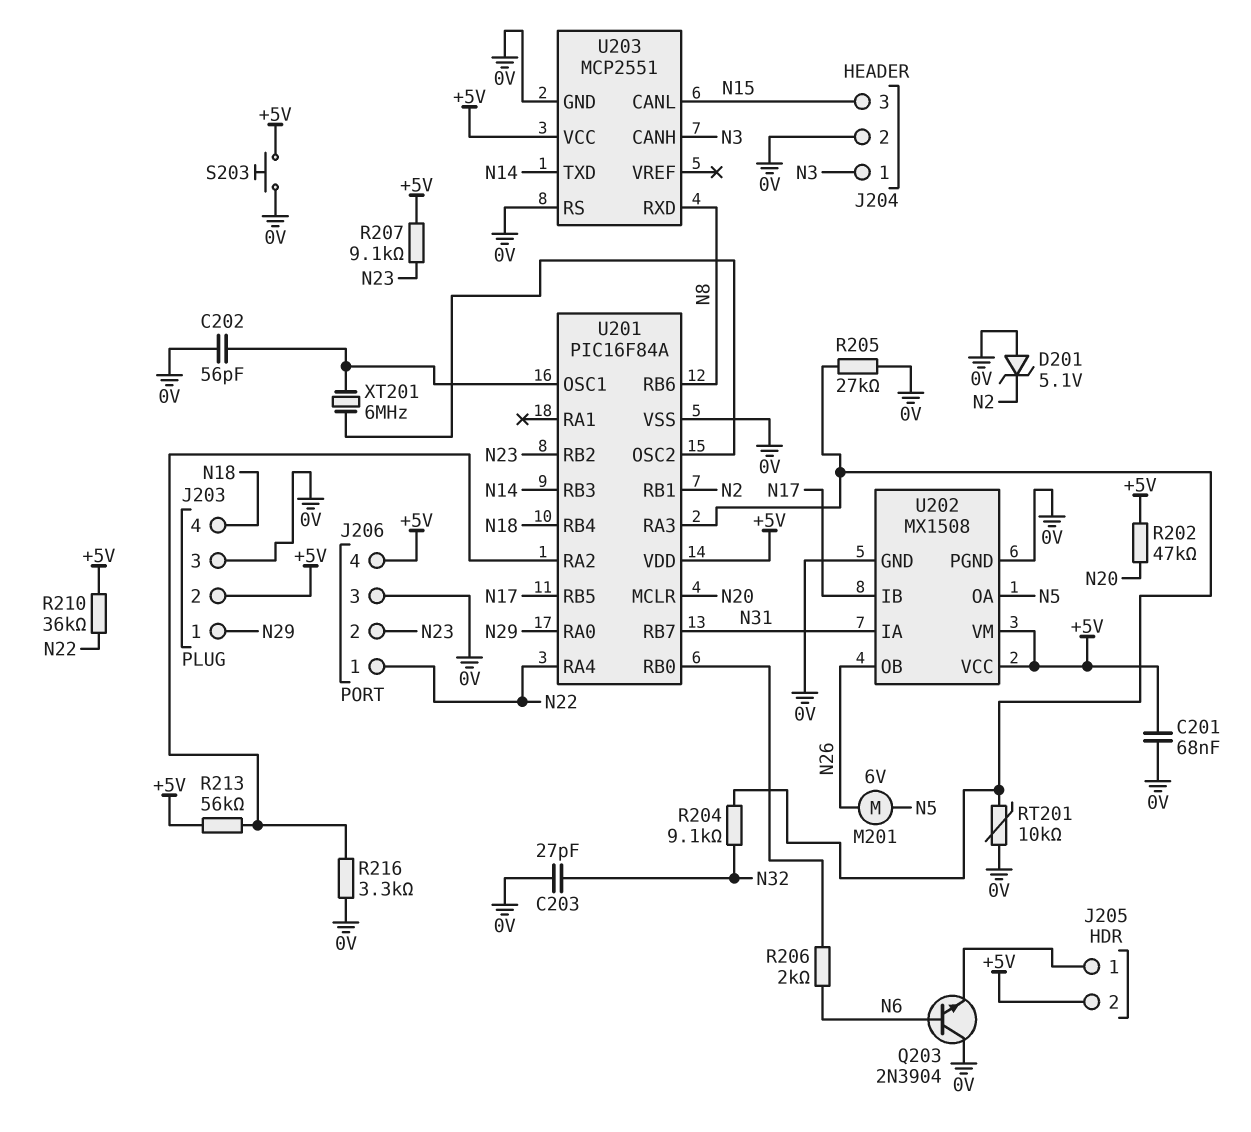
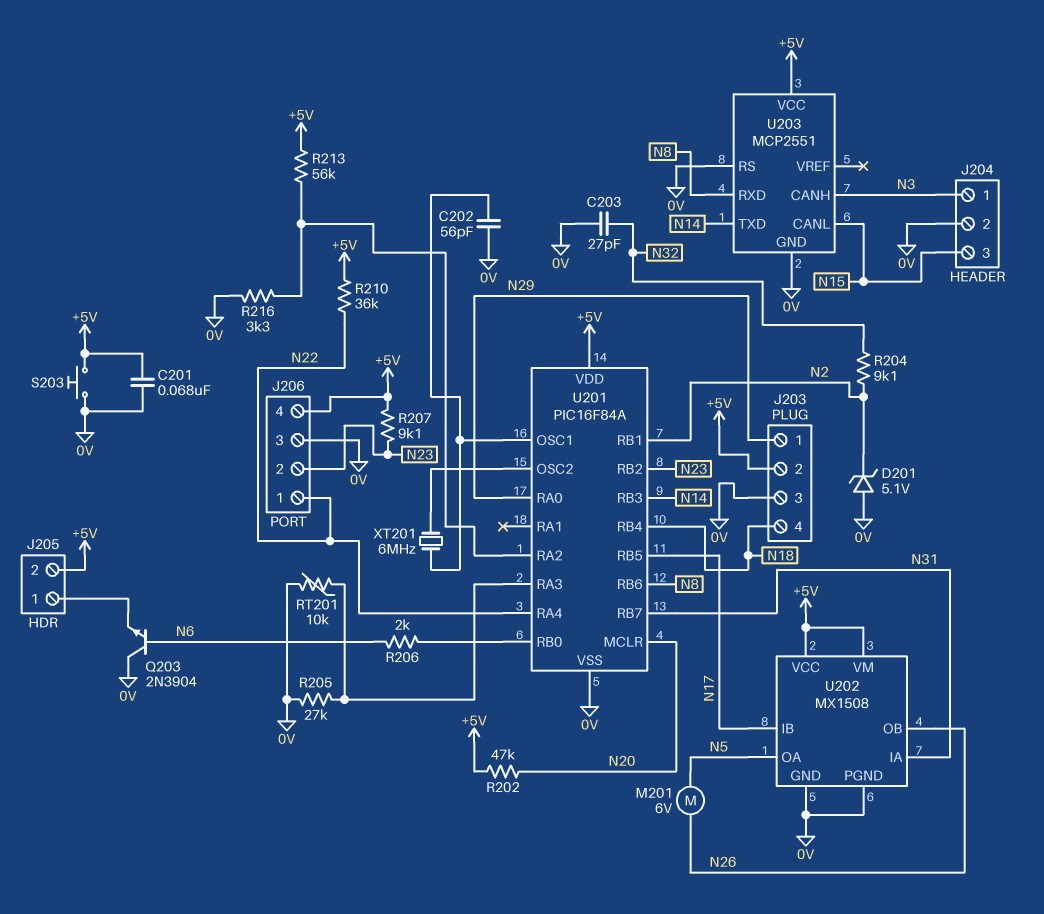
R204: 9.1k (N32, U201/RA3) -> 9.1k (N2, N32)

